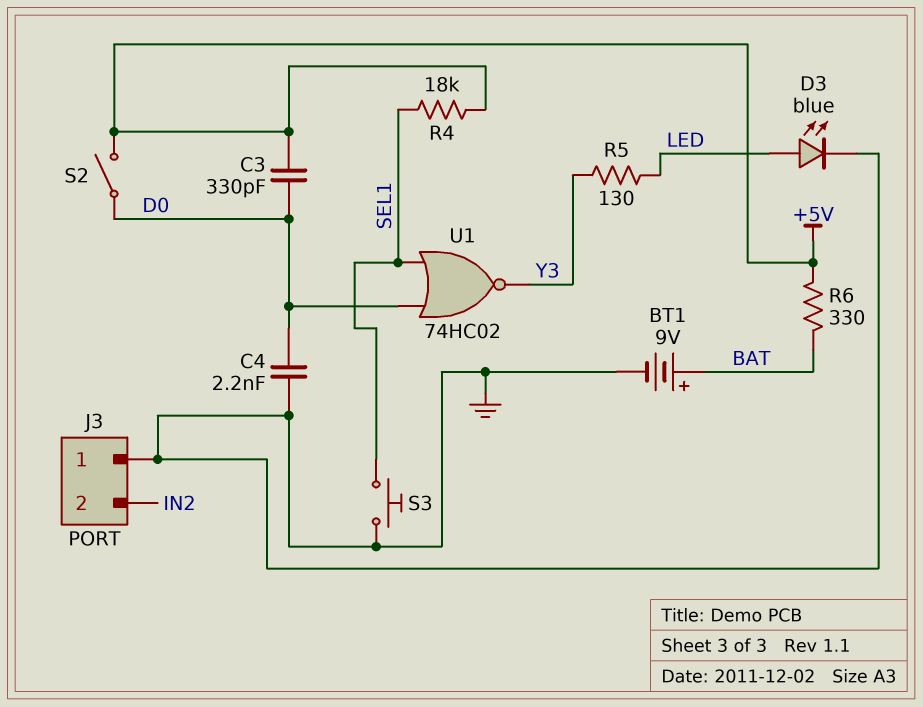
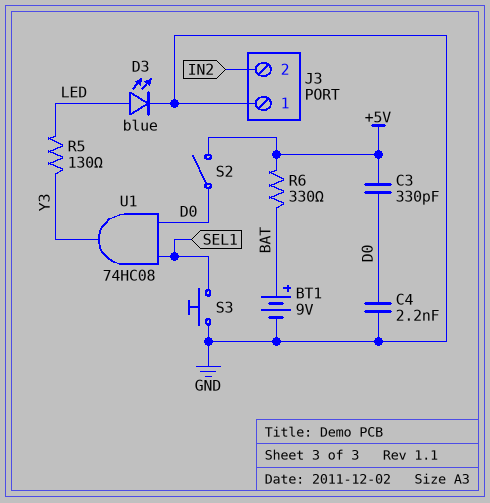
R4: 18k (+5V, SEL1) -> none
U1: NOR 74HC02 (in D0, in SEL1, out Y3) -> AND 74HC08 (in D0, in SEL1, out Y3)

